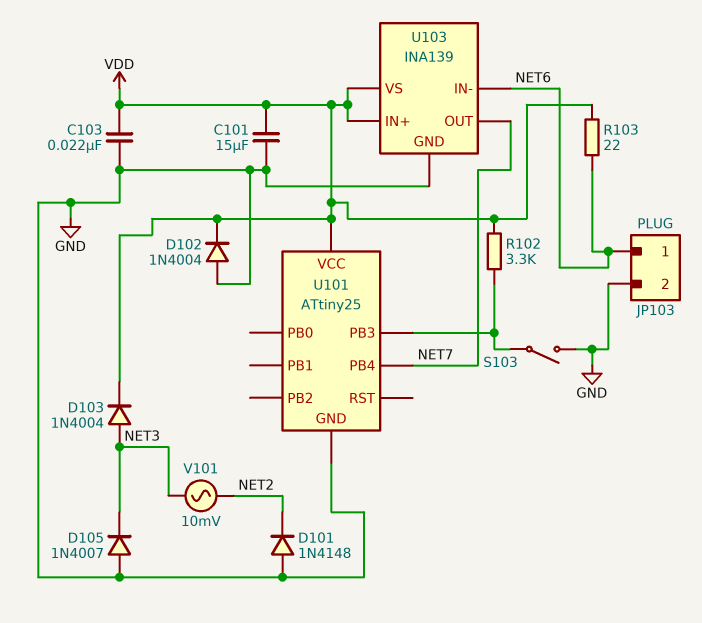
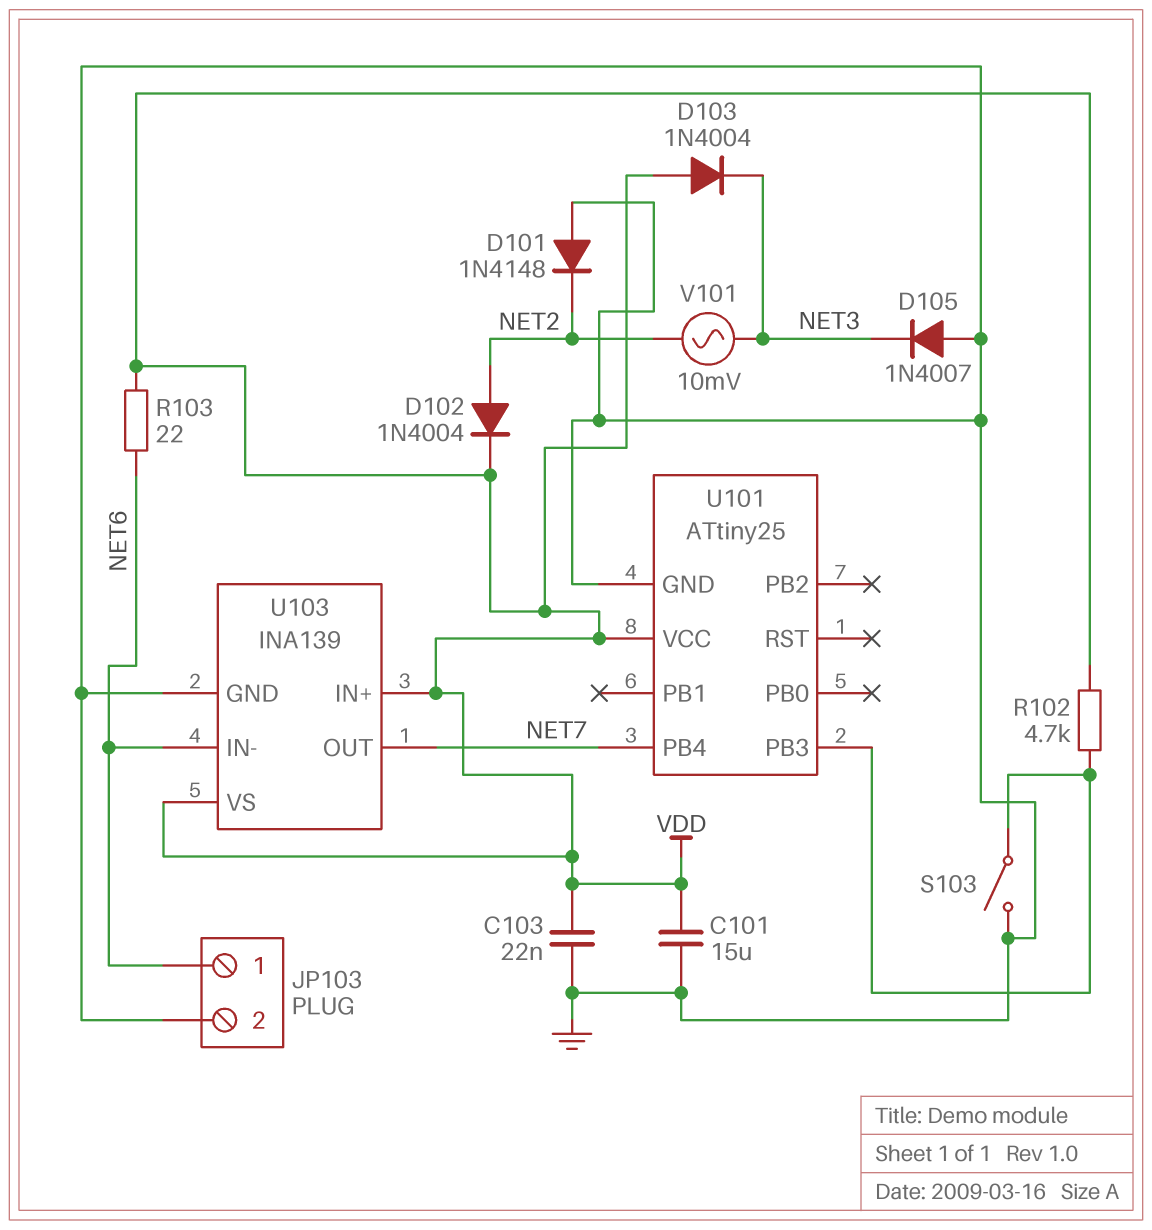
D102: diode 1N4004 (A GND, K VDD) -> diode 1N4004 (A NET2, K VDD)
D103: diode 1N4004 (A NET3, K VDD) -> diode 1N4004 (A VDD, K NET3)
R102: 3.3k (U101/PB3, VDD) -> 4.7k (U101/PB3, VDD)

